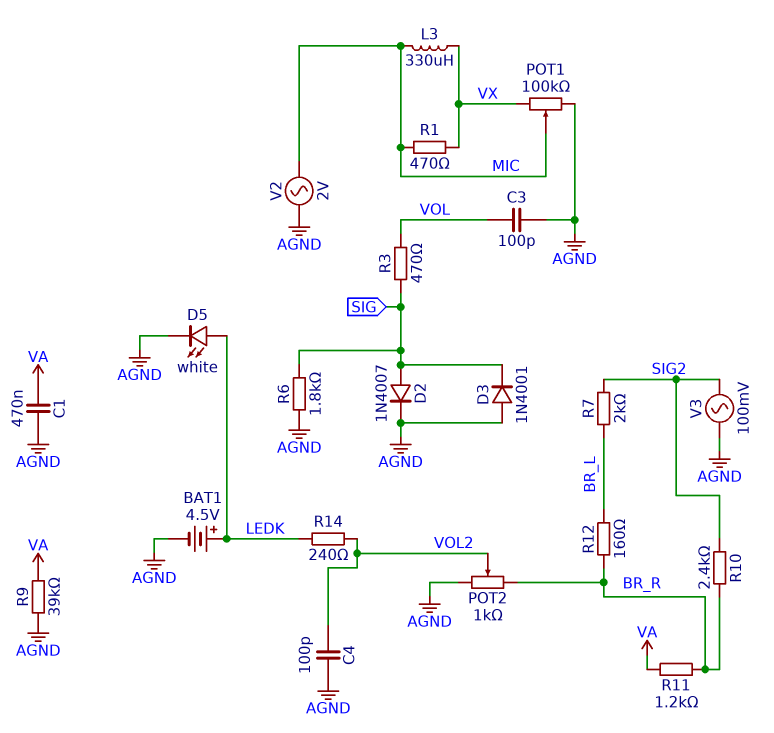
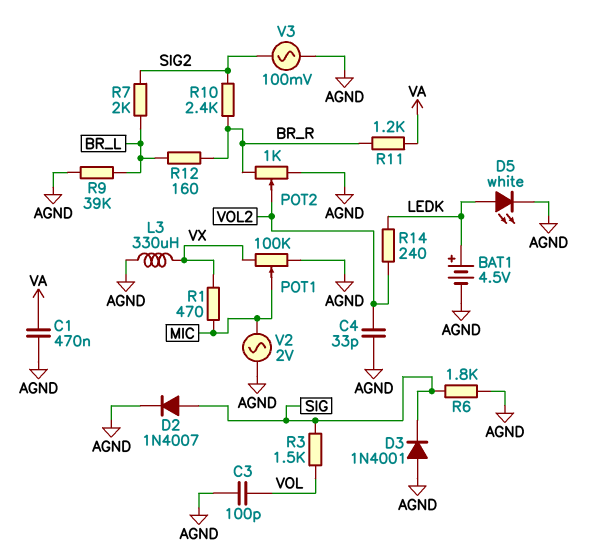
C4: 100pF (AGND, VOL2) -> 33pF (AGND, VOL2)
L3: 330uH (MIC, VX) -> 330uH (AGND, VX)
R3: 470 (SIG, VOL) -> 1.5k (SIG, VOL)
R9: 39k (AGND, VA) -> 39k (AGND, BR_L)

